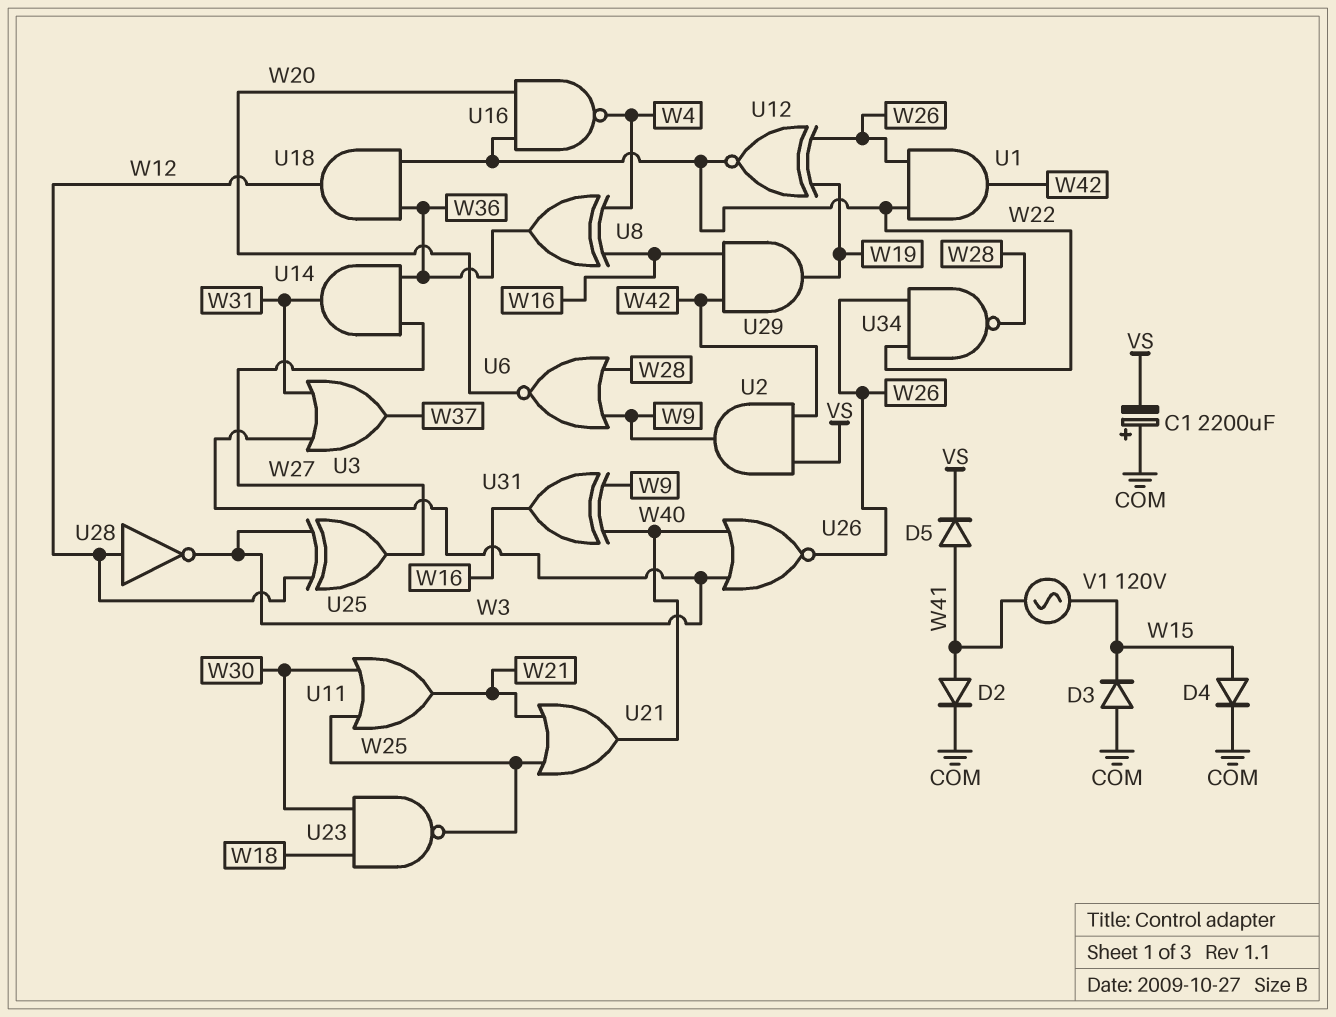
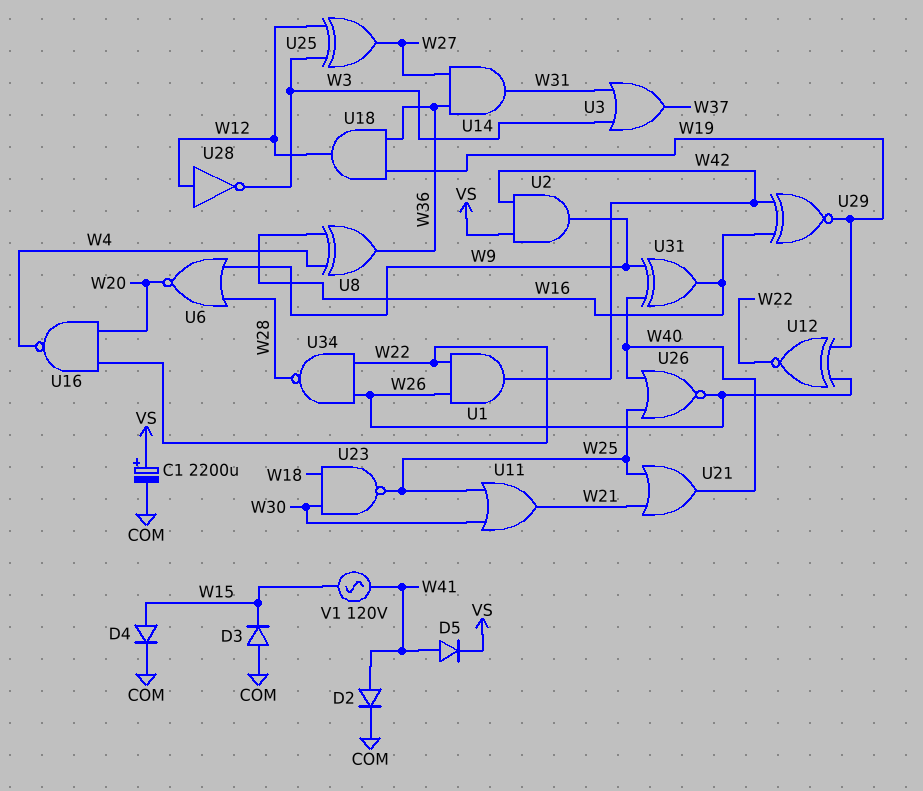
C1: 2200uF (plus COM, minus VS) -> 2200uF (plus VS, minus COM)
U18: AND (in W22, in W36, out W12) -> AND (in W19, in W36, out W12)
U26: NOR (in W3, in W40, out W26) -> NOR (in W25, in W40, out W26)
U29: AND (in W16, in W42, out W19) -> XNOR (in W16, in W42, out W19)

